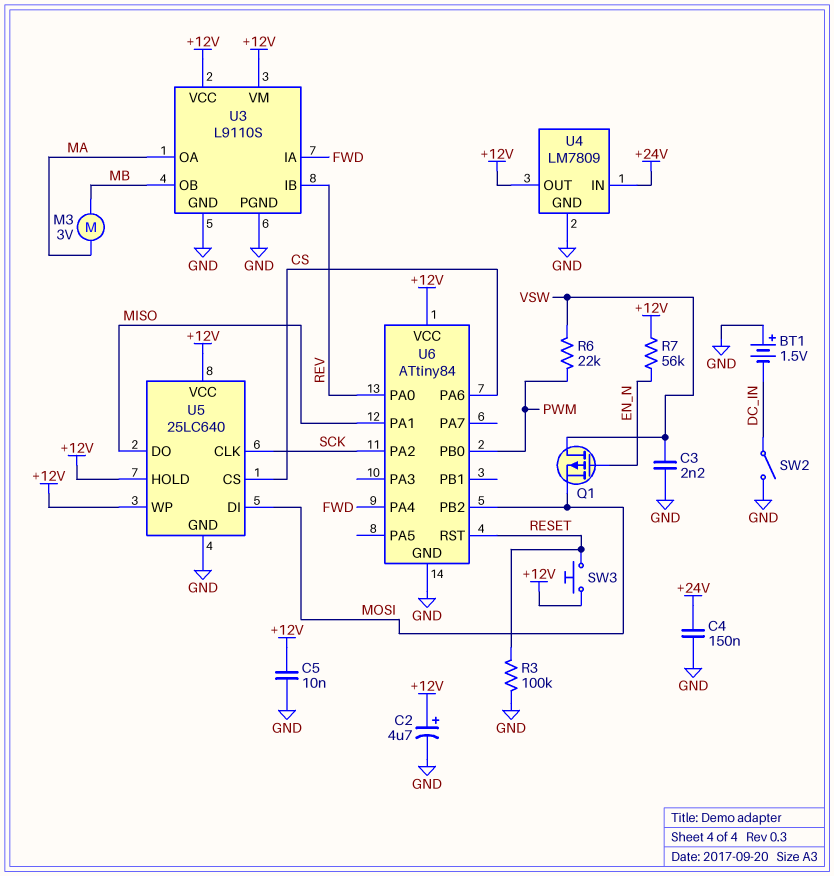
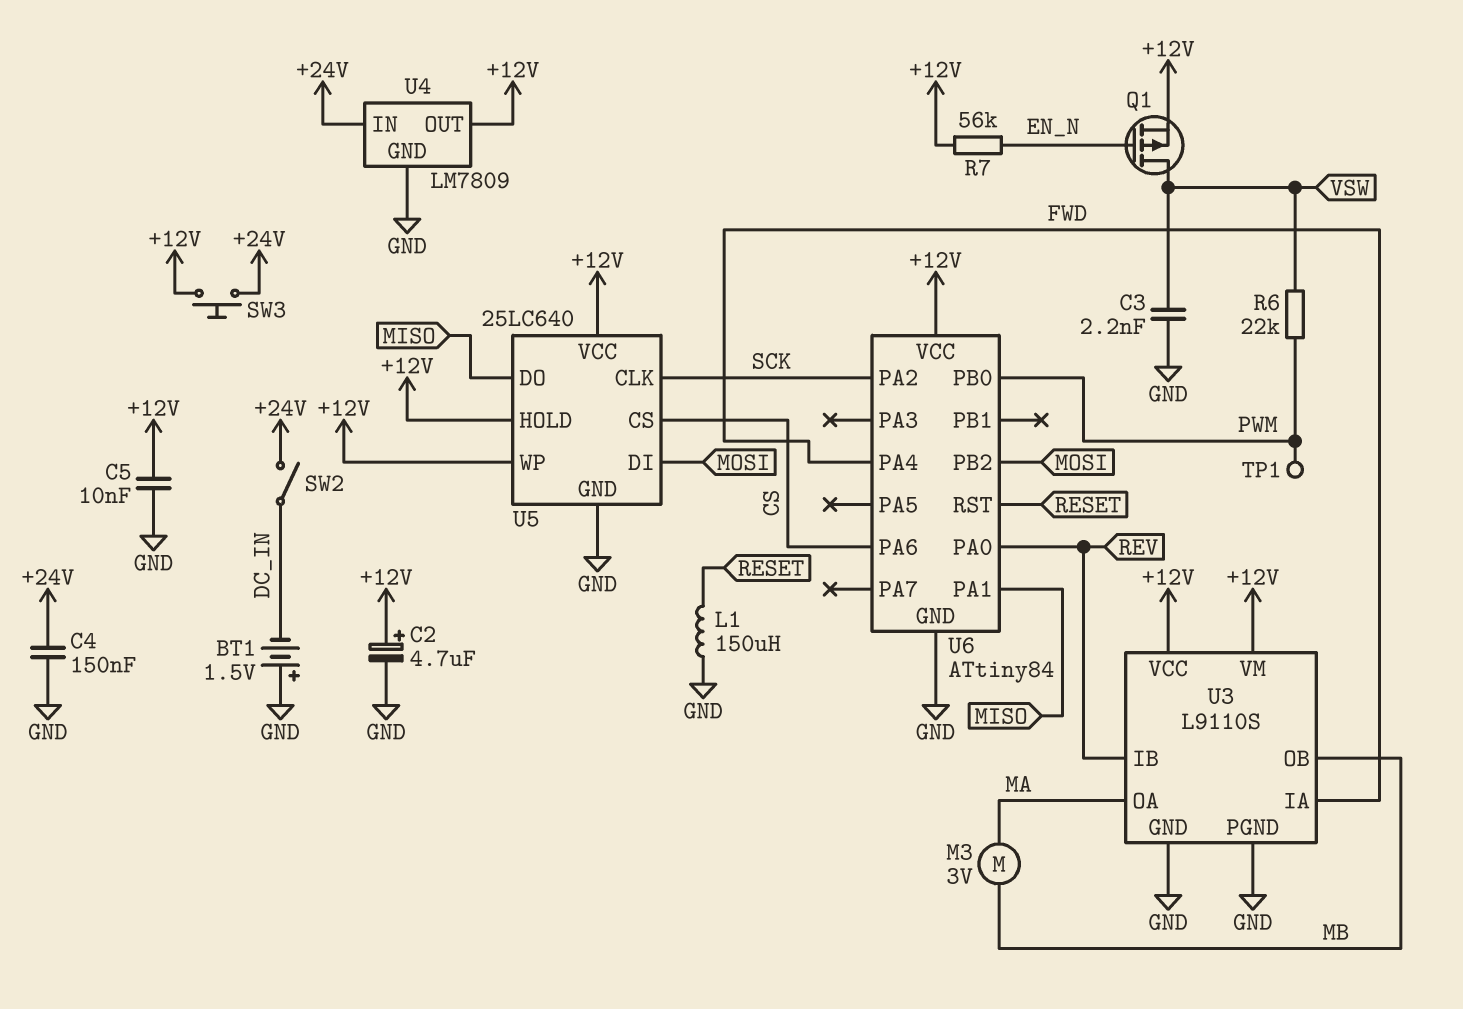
L1: none -> 150uH (GND, RESET)
Q1: PMOS (G EN_N, D VSW, S MOSI) -> PMOS (G EN_N, D VSW, S +12V)
R3: 100k (GND, RESET) -> none
SW2: switch (DC_IN, GND) -> switch (+24V, DC_IN)
SW3: button (+12V, RESET) -> button (+12V, +24V)
TP1: none -> test point (PWM)

